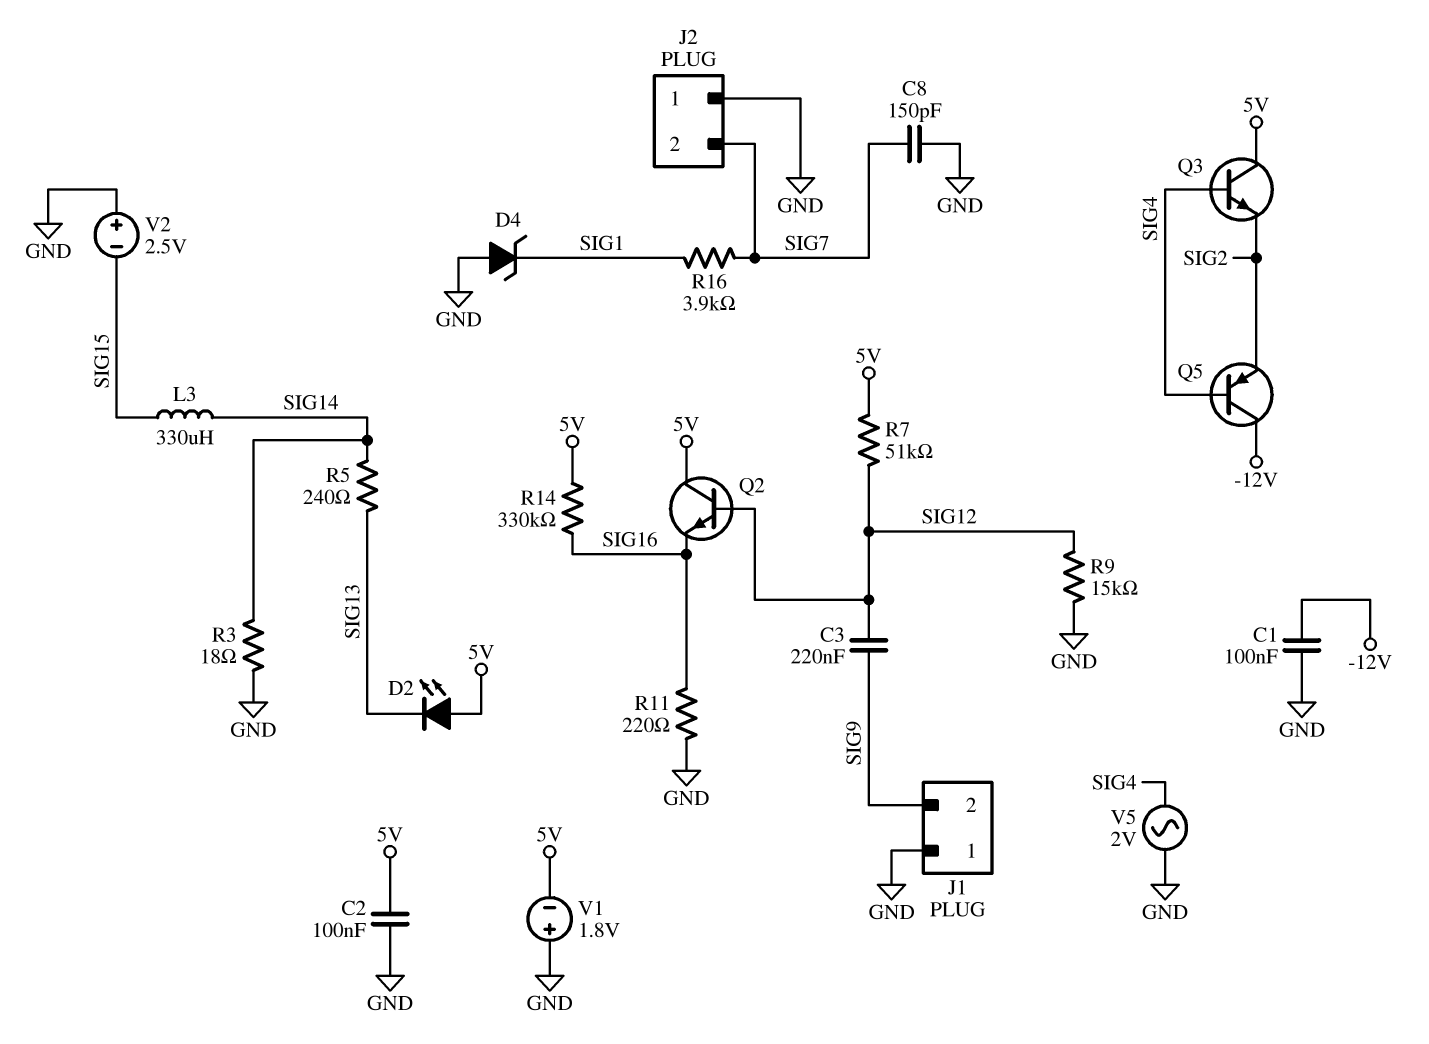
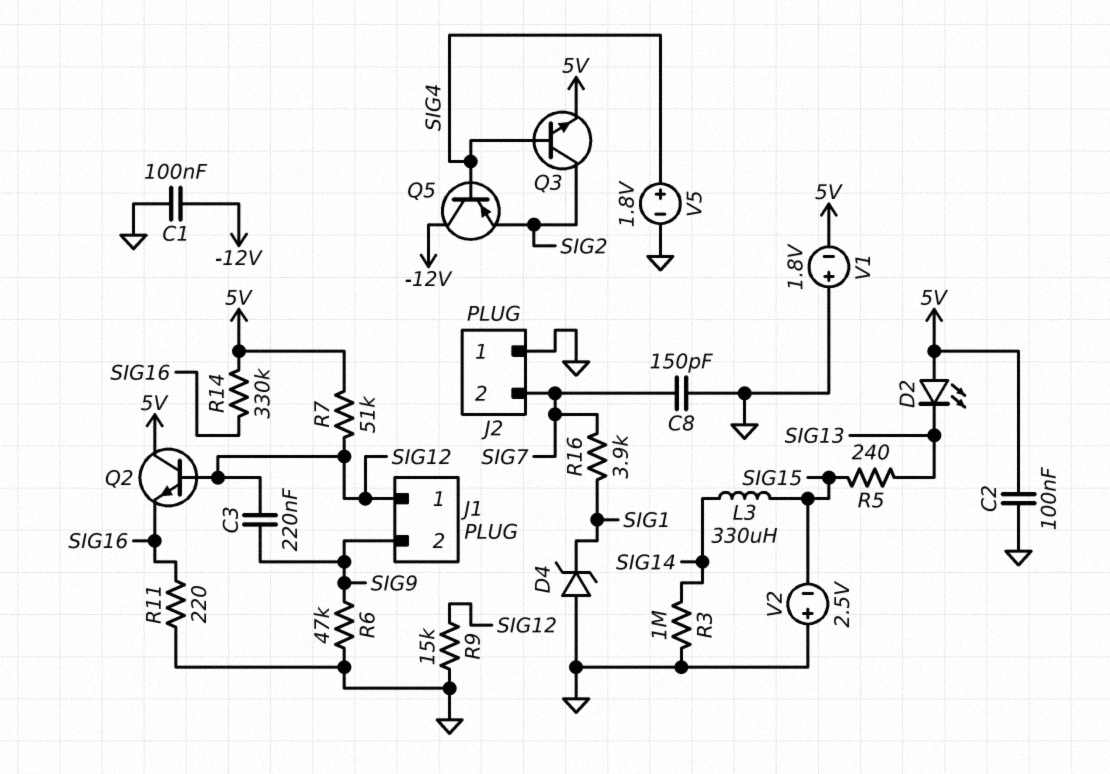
J1 pin 1: GND -> SIG12
Q3: NPN (B SIG4, C 5V, E SIG2) -> NPN (B SIG4, C SIG2, E 5V)
R3: 18 (GND, SIG14) -> 1M (GND, SIG14)
R5: 240 (SIG13, SIG14) -> 240 (SIG13, SIG15)
R6: none -> 47k (GND, SIG9)
V5: AC 2V (GND, SIG4) -> 1.8V (plus SIG4, minus GND)

